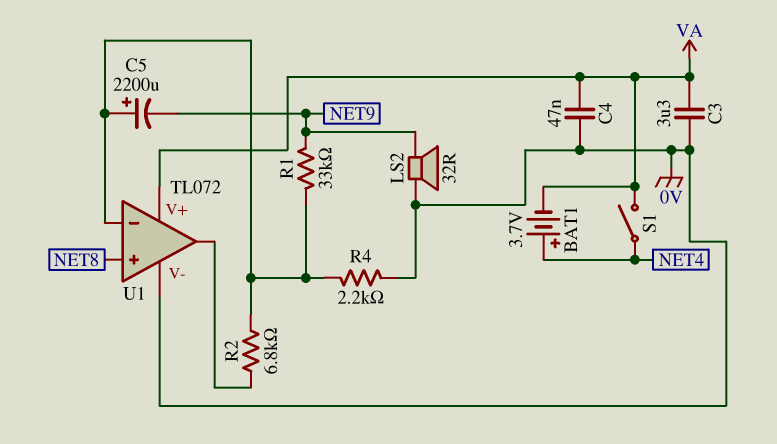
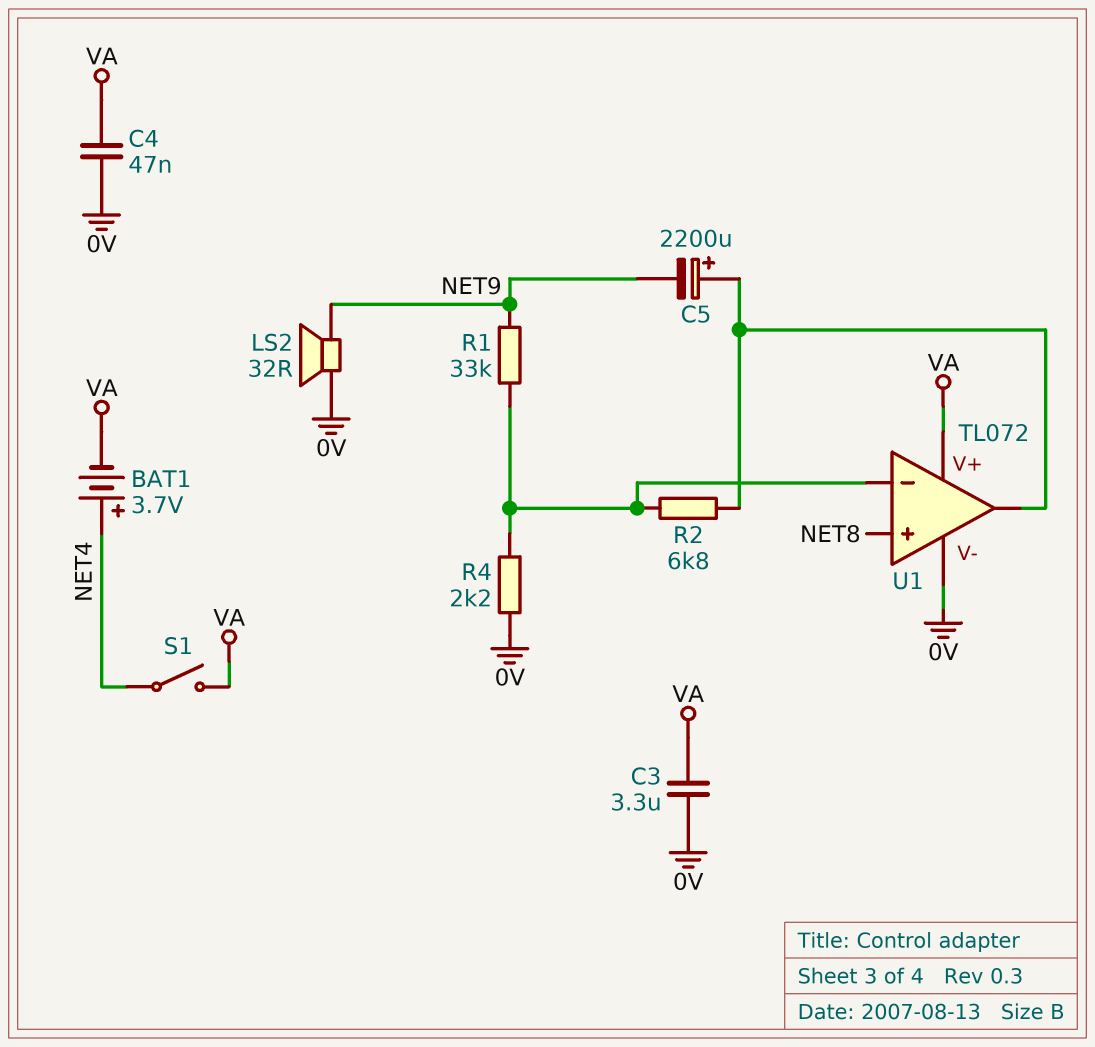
C5: 2200uF (plus U1/in-, minus NET9) -> 2200uF (plus U1/out, minus NET9)

